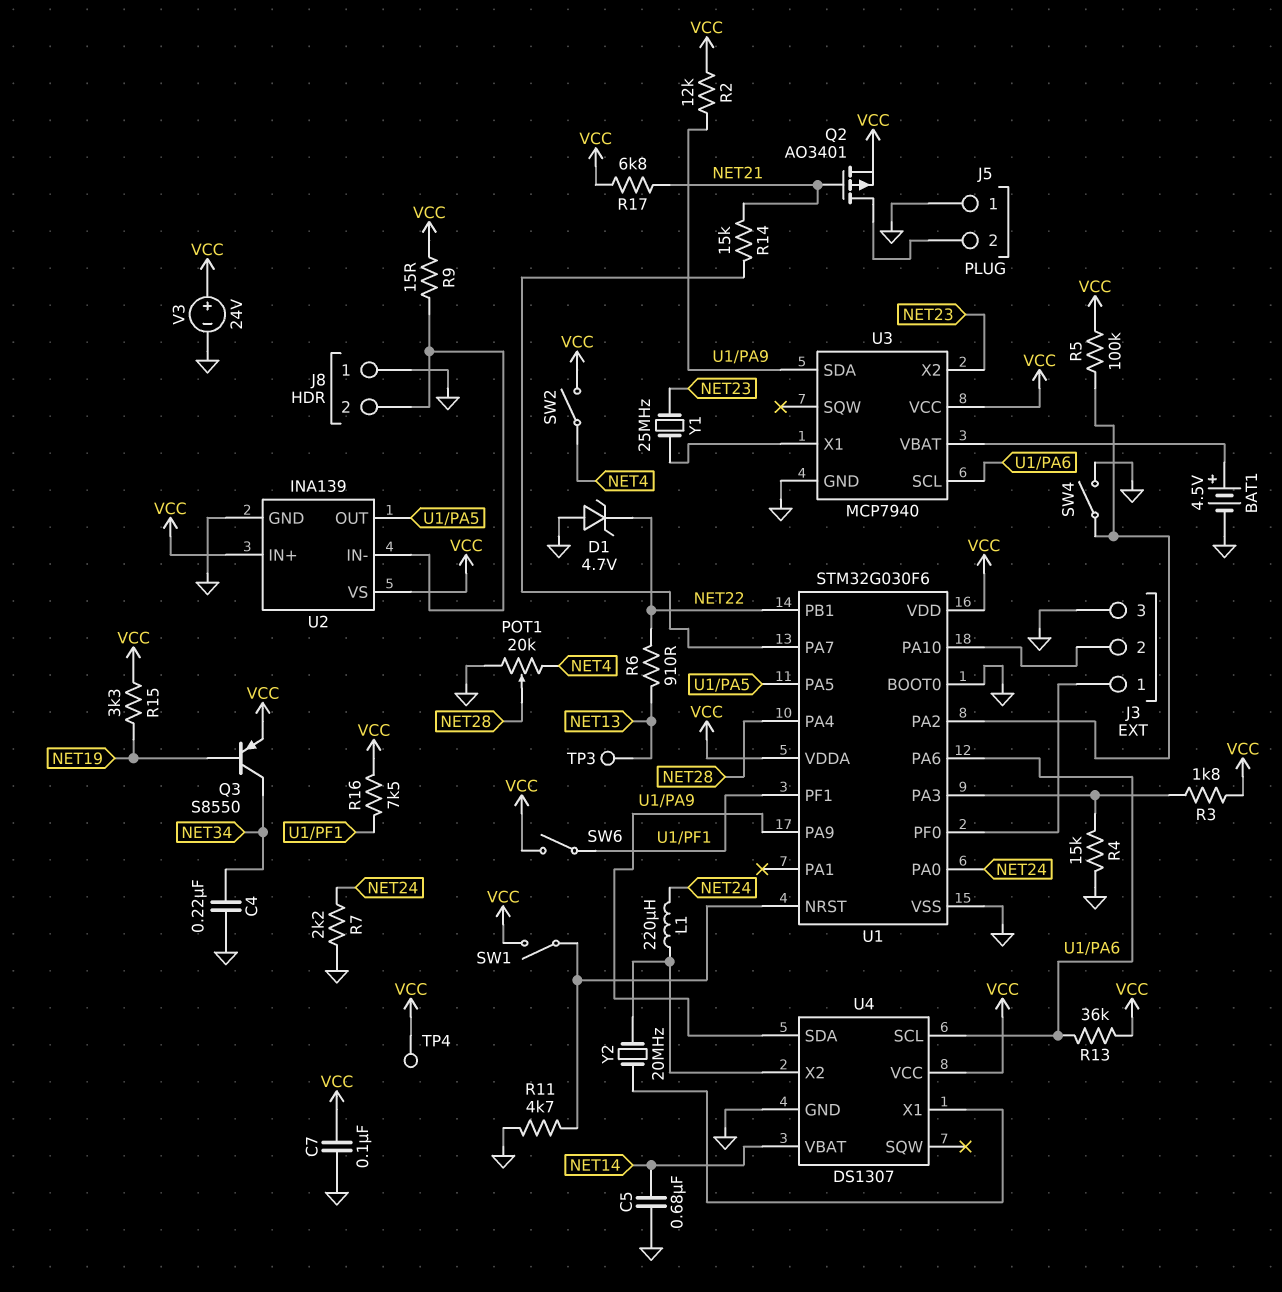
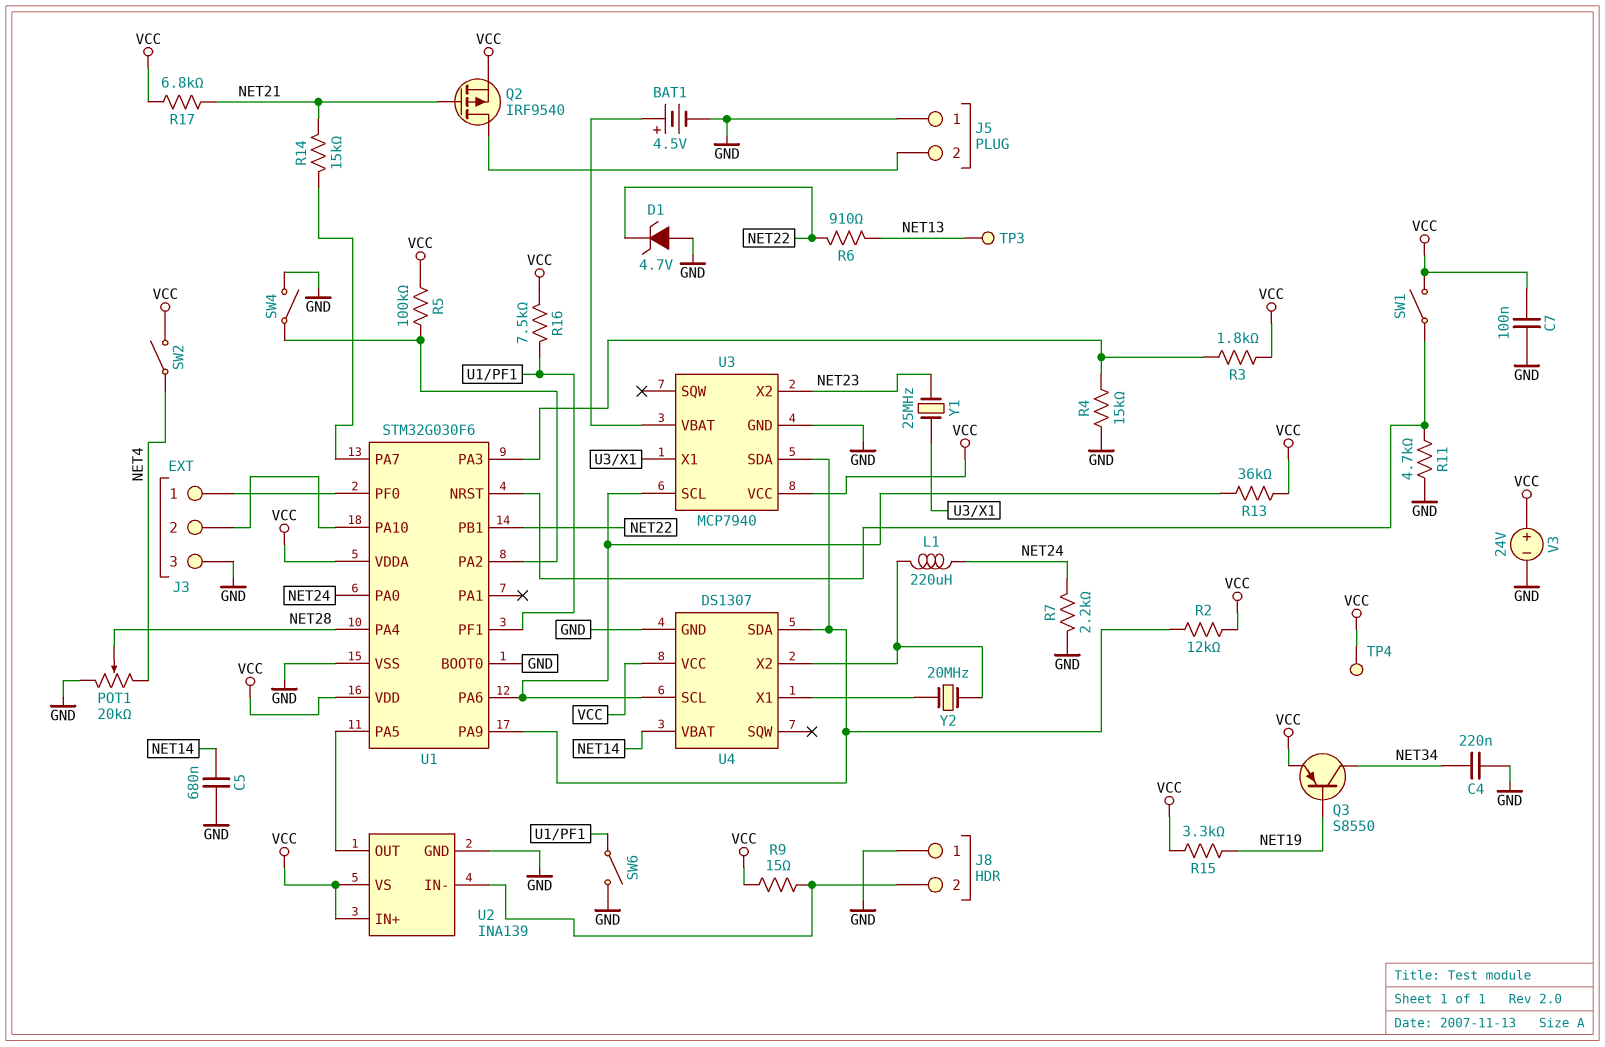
Q2: PMOS AO3401 (G NET21, D J5/2, S VCC) -> PMOS IRF9540 (G NET21, D J5/2, S VCC)
SW6: switch (U1/PF1, VCC) -> switch (GND, U1/PF1)

